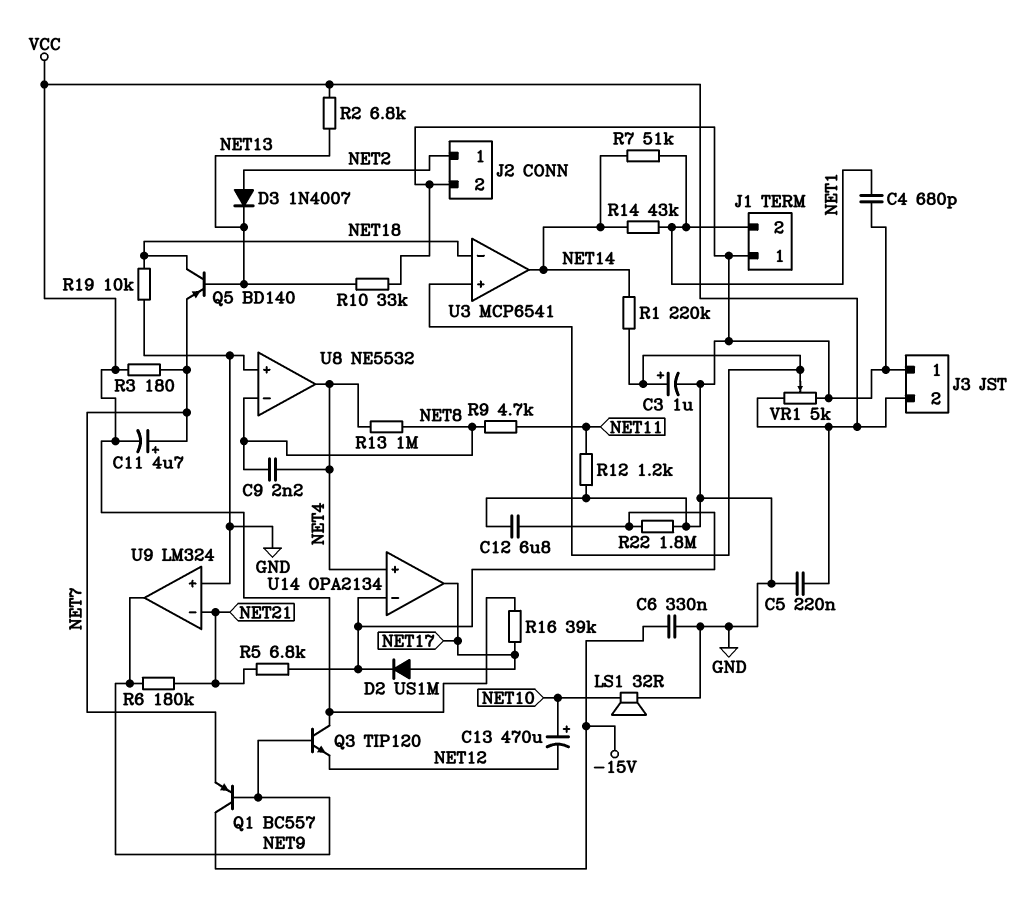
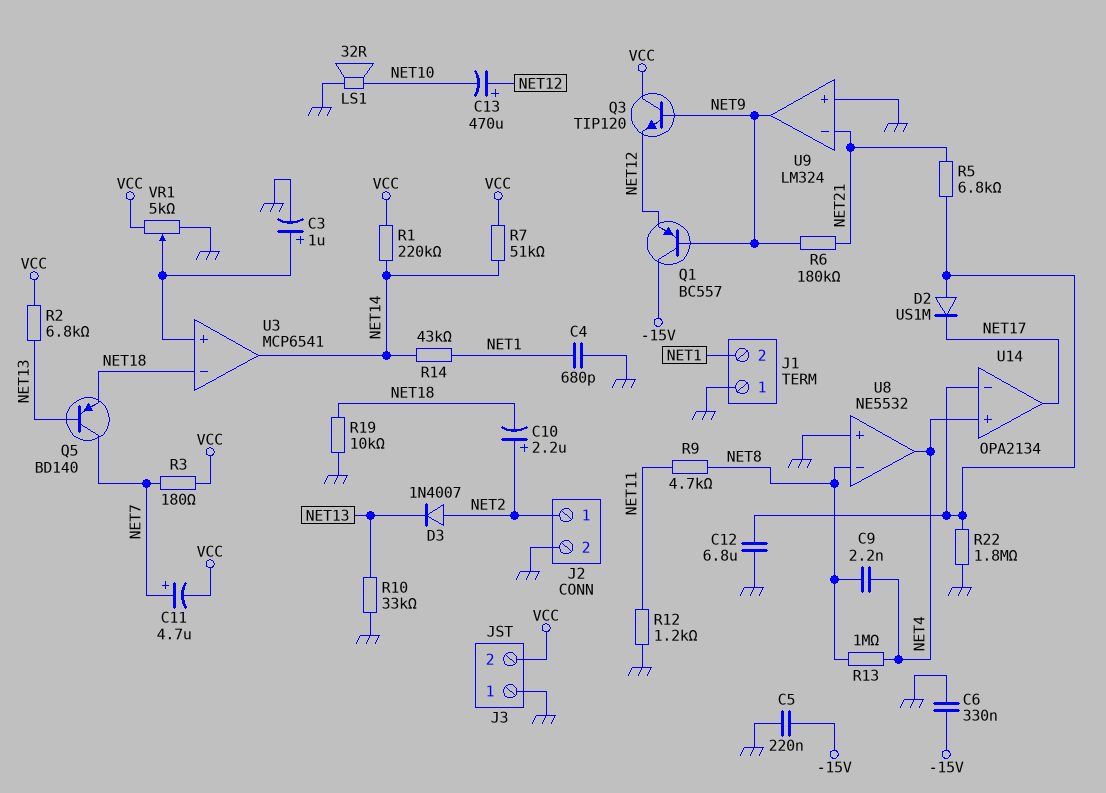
C5: 220nF (GND, VCC) -> 220nF (-15V, GND)
C10: none -> 2.2uF (plus NET2, minus NET18)
C13: 470uF (plus NET10, minus NET12) -> 470uF (plus NET12, minus NET10)
D2: diode US1M (A NET17, K U14/in-) -> diode US1M (A U14/in-, K NET17)
Q1: PNP BC557 (B NET9, C -15V, E NET7) -> PNP BC557 (B NET9, C -15V, E NET12)
Q5: PNP BD140 (B NET13, C NET18, E NET7) -> PNP BD140 (B NET13, C NET7, E NET18)
R1: 220k (NET14, U3/in+) -> 220k (NET14, VCC)
R7: 51k (NET1, NET14) -> 51k (NET14, VCC)
R16: 39k (NET17, VCC) -> none

